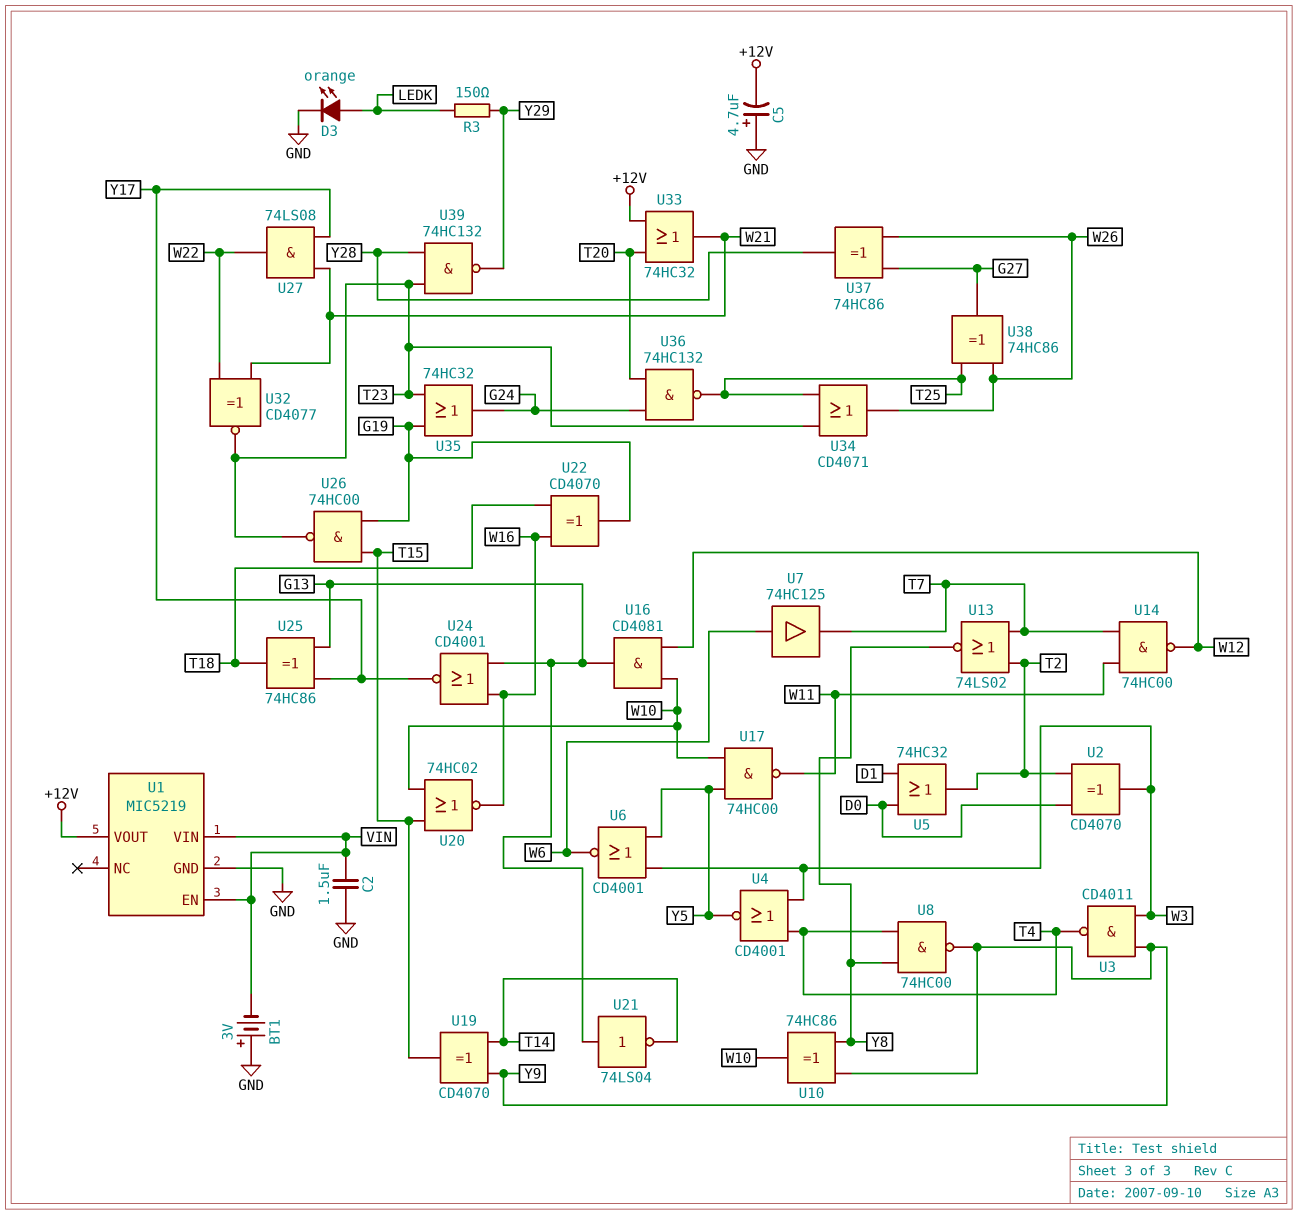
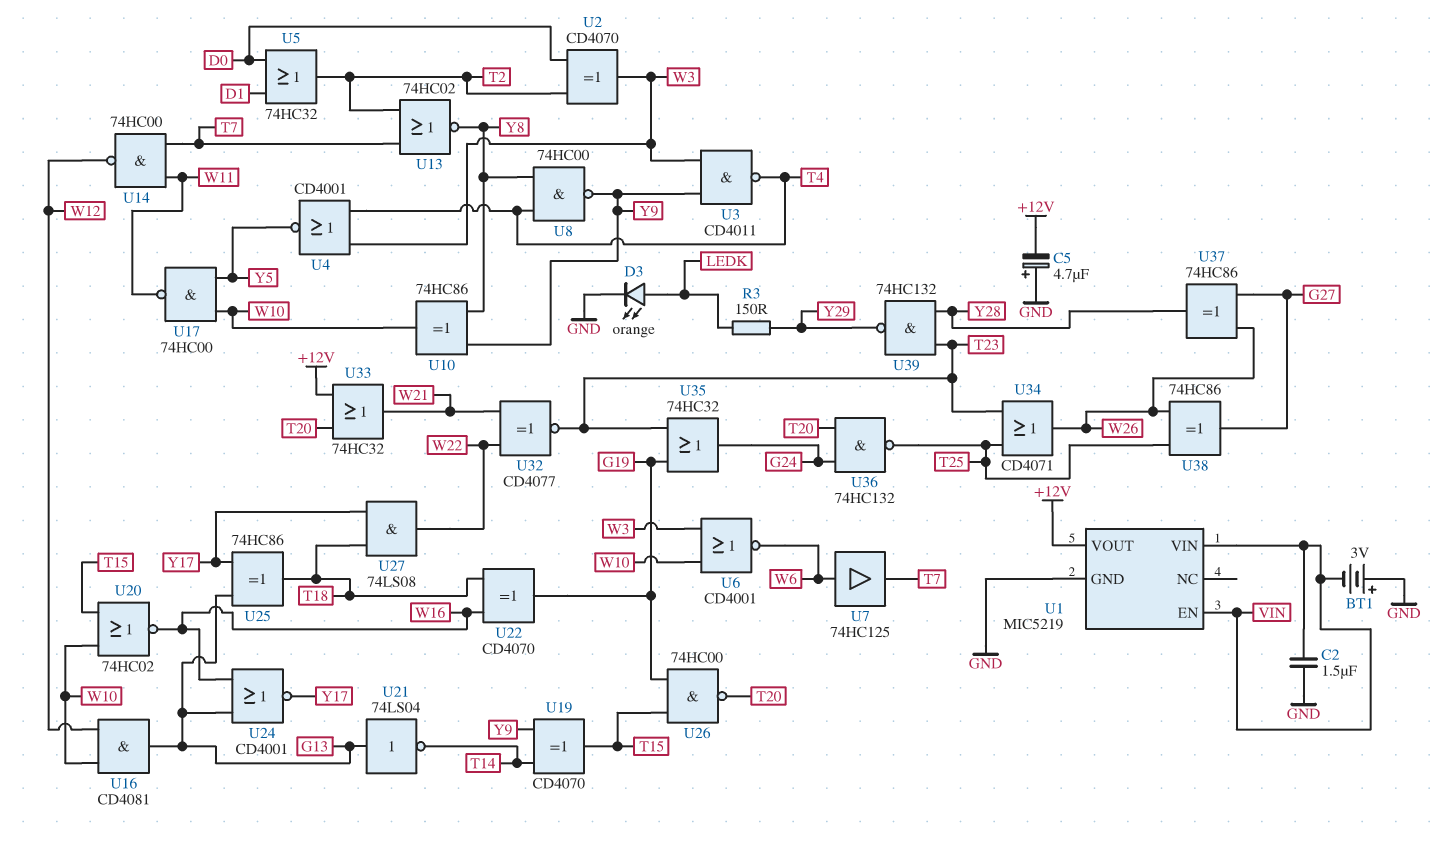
U6: NOR CD4001 (in W3, in Y5, out W6) -> NOR CD4001 (in W3, in W10, out W6)
U13: NOR 74LS02 (in T2, in T7, out Y8) -> NOR 74HC02 (in T2, in T7, out Y8)
U26: NAND 74HC00 (in G19, in T15, out T23) -> NAND 74HC00 (in G19, in T15, out T20)
U27: AND 74LS08 (in W21, in Y17, out W22) -> AND 74LS08 (in T18, in Y17, out W22)

